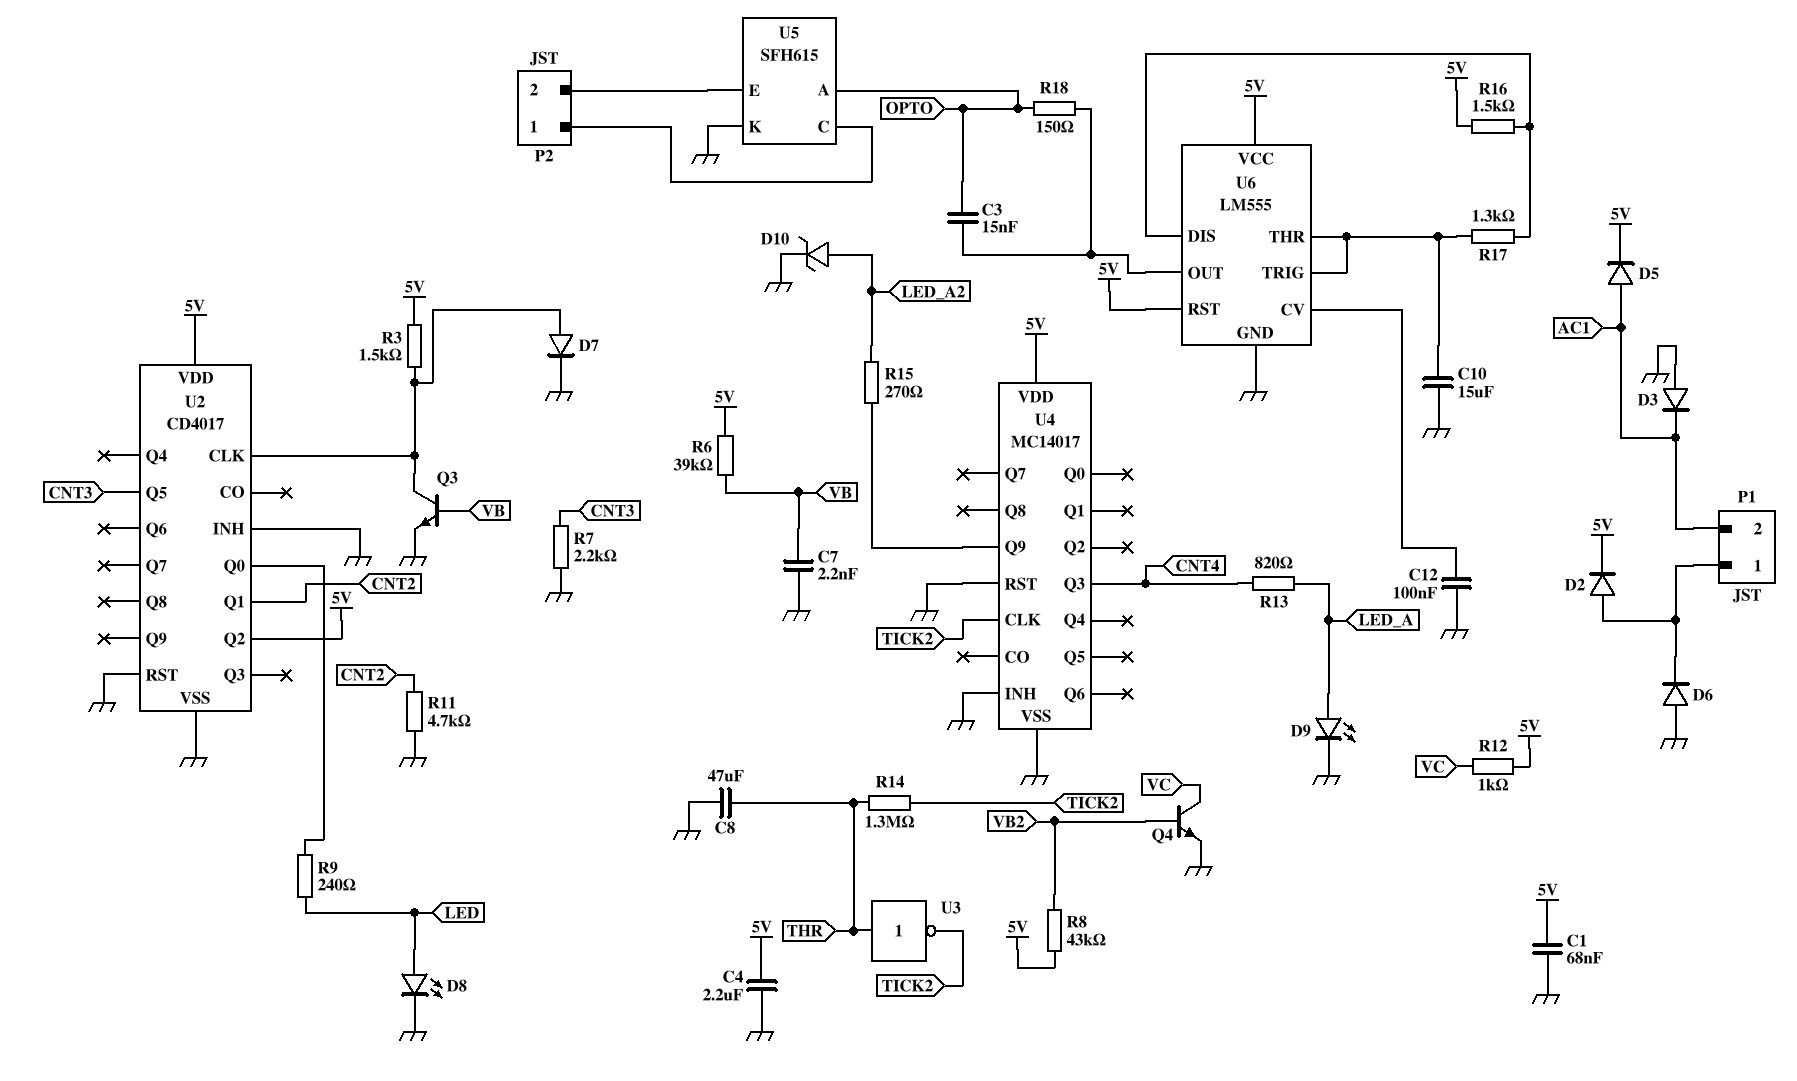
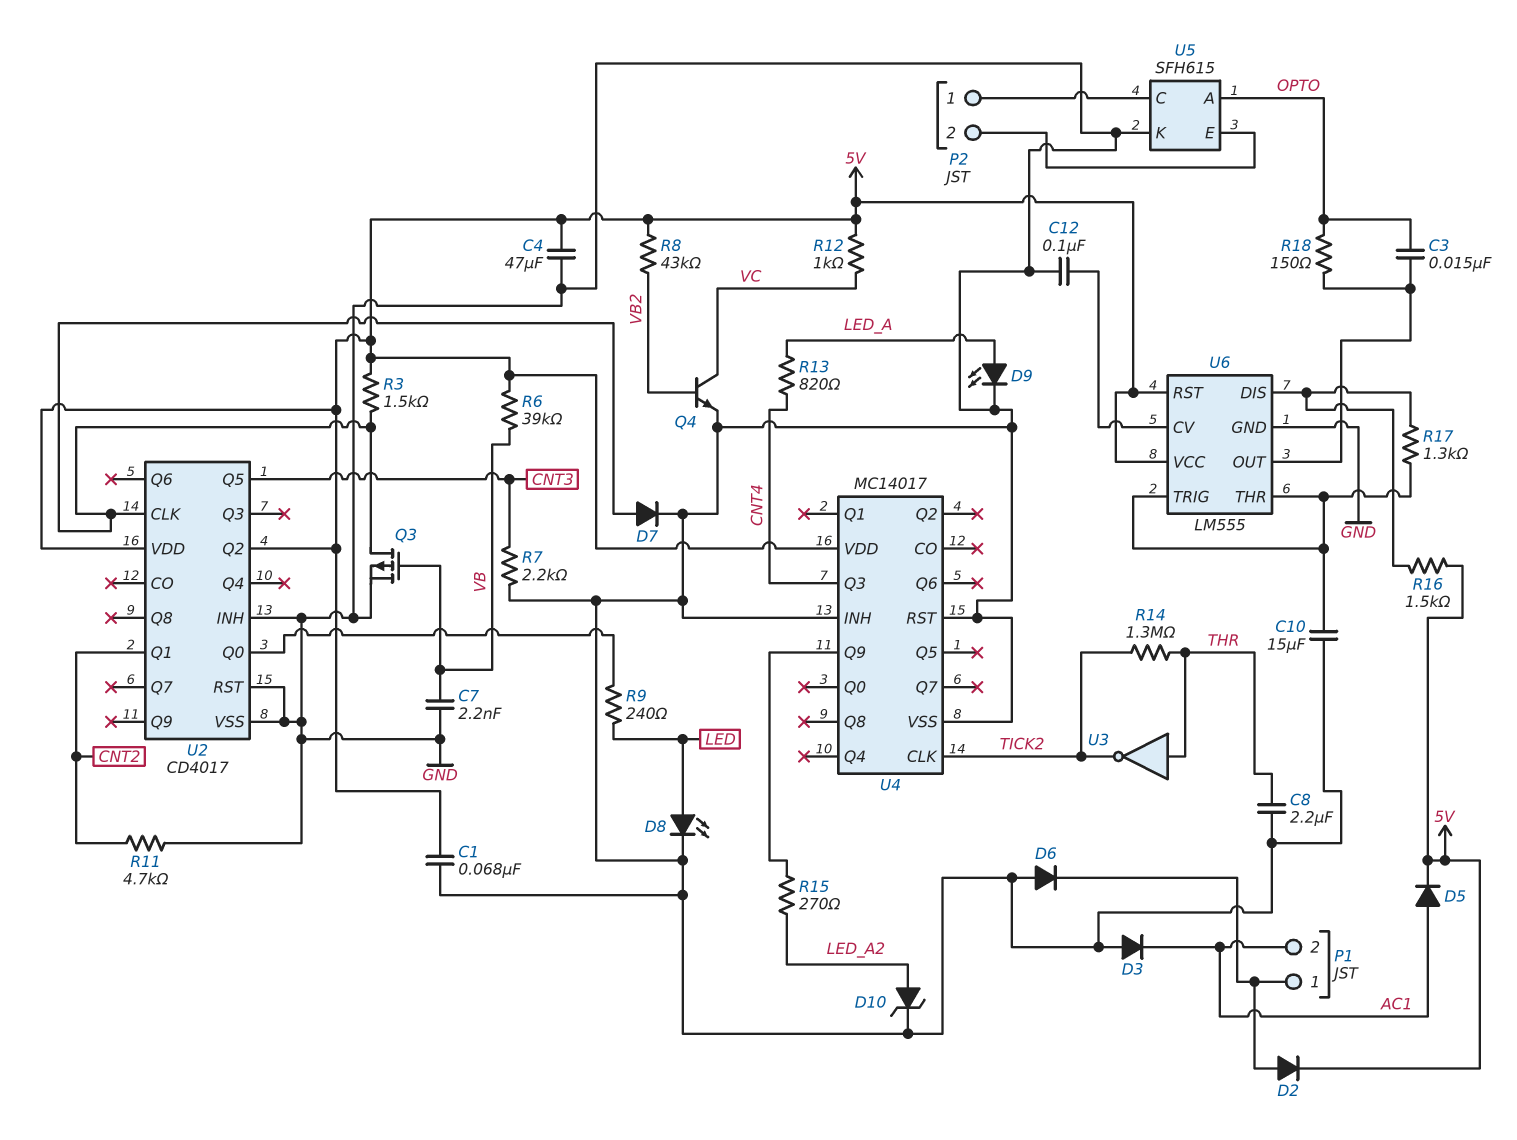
C4: 2.2uF (5V, GND) -> 47uF (5V, GND)
C8: 47uF (GND, THR) -> 2.2uF (GND, THR)
Q3: NPN (B VB, C U2/CLK, E GND) -> PMOS (G VB, D U2/CLK, S GND)

